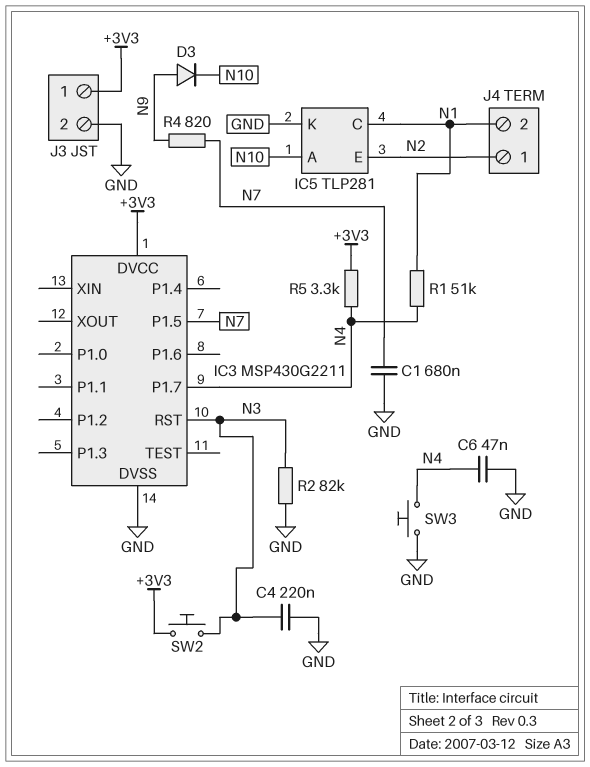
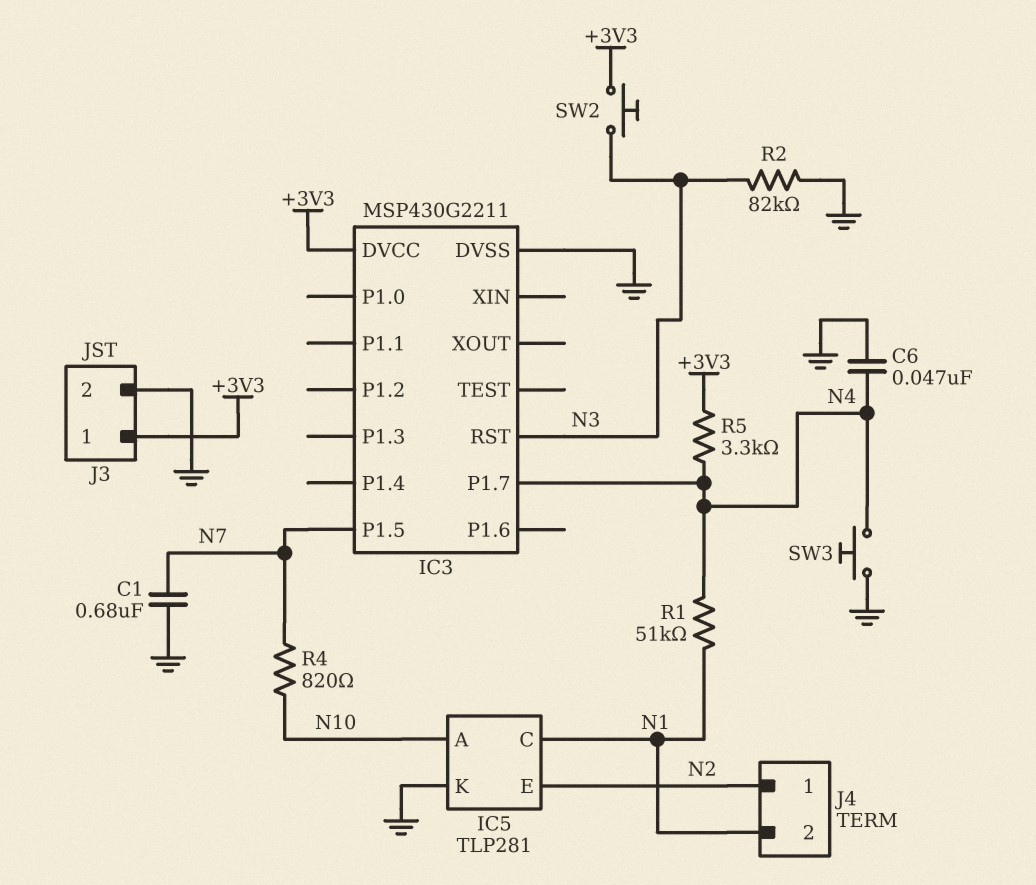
C4: 220nF (GND, N3) -> none
D3: diode (A N9, K N10) -> none
R4: 820 (N7, N9) -> 820 (N7, N10)

